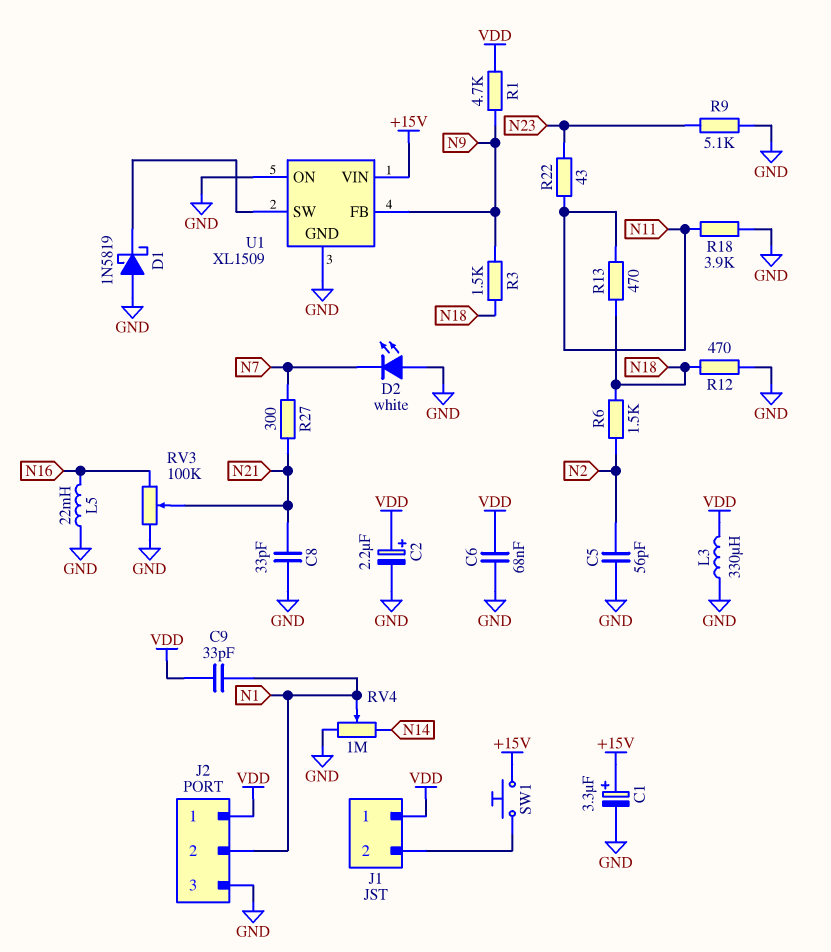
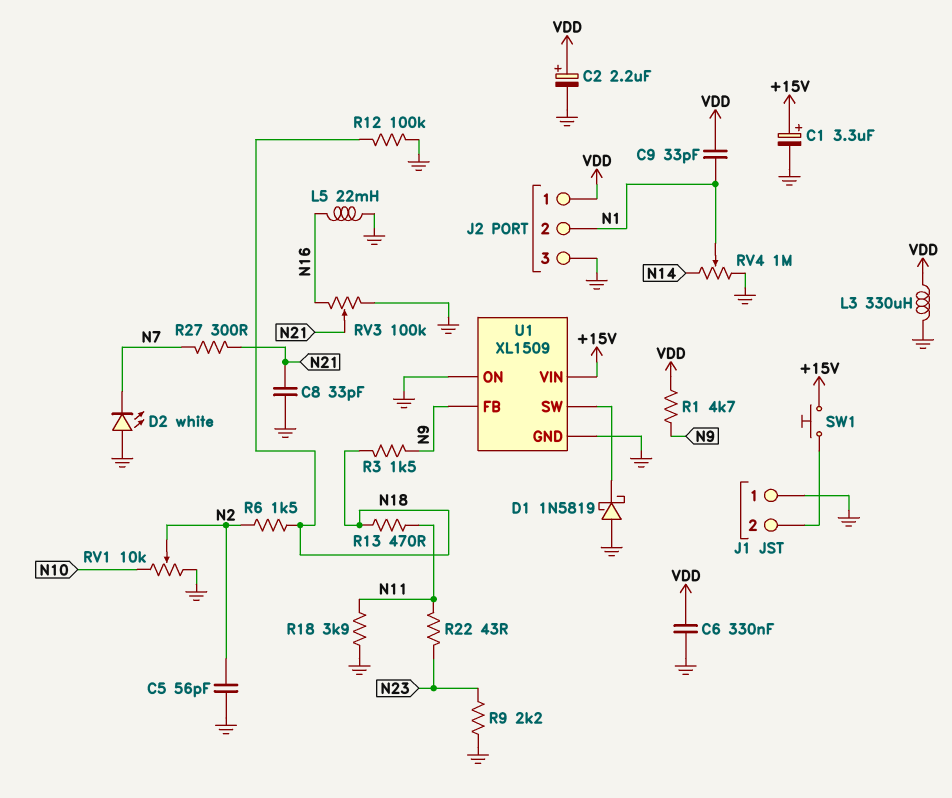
C6: 68nF (GND, VDD) -> 330nF (GND, VDD)
J1 pin 1: VDD -> GND
R9: 5.1k (GND, N23) -> 2.2k (GND, N23)
R12: 470 (GND, N18) -> 100k (GND, N18)
RV1: none -> 10k (GND, N10, wiper N2)

